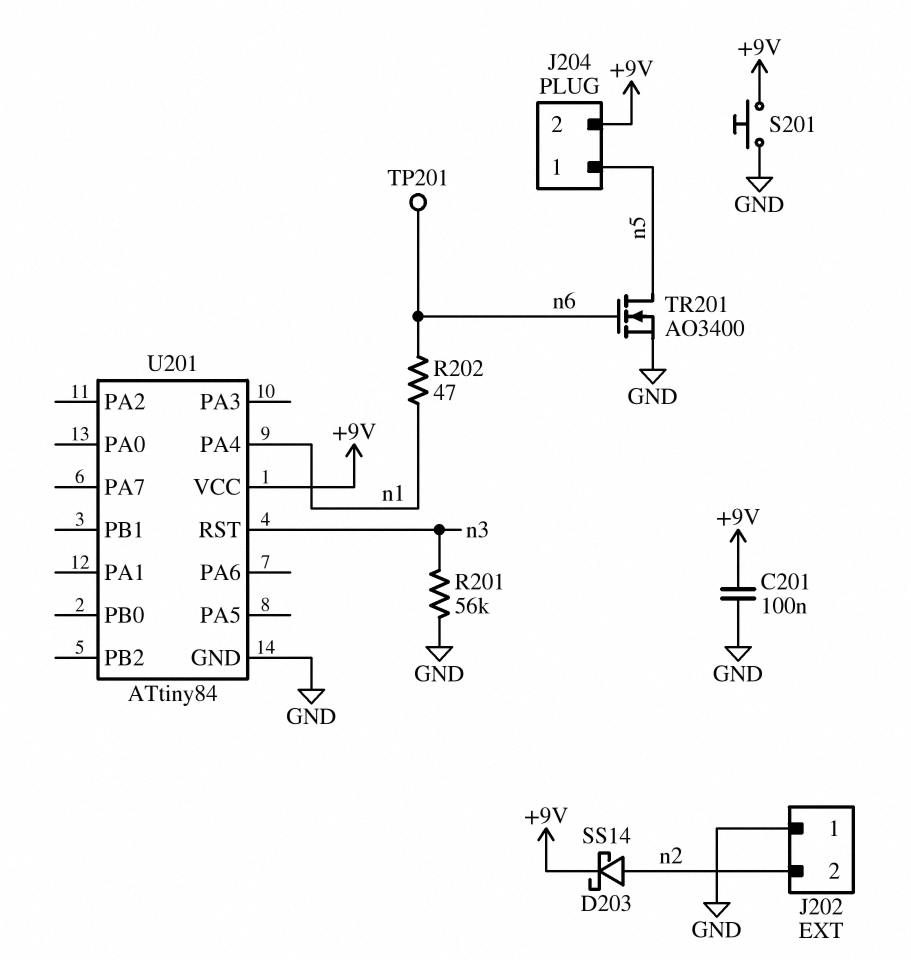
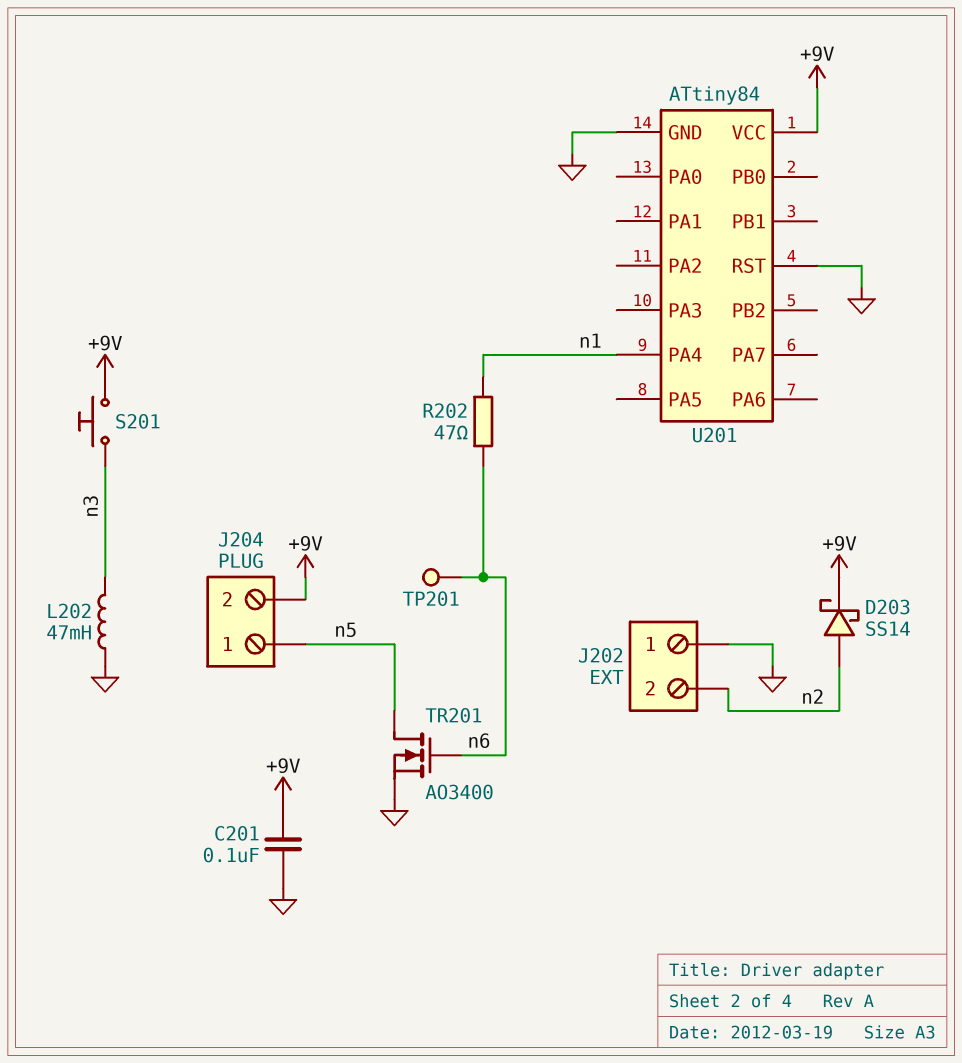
L202: none -> 47mH (GND, n3)
R201: 56k (GND, n3) -> none
S201: button (+9V, GND) -> button (+9V, n3)
U201 pin RST: n3 -> GND

